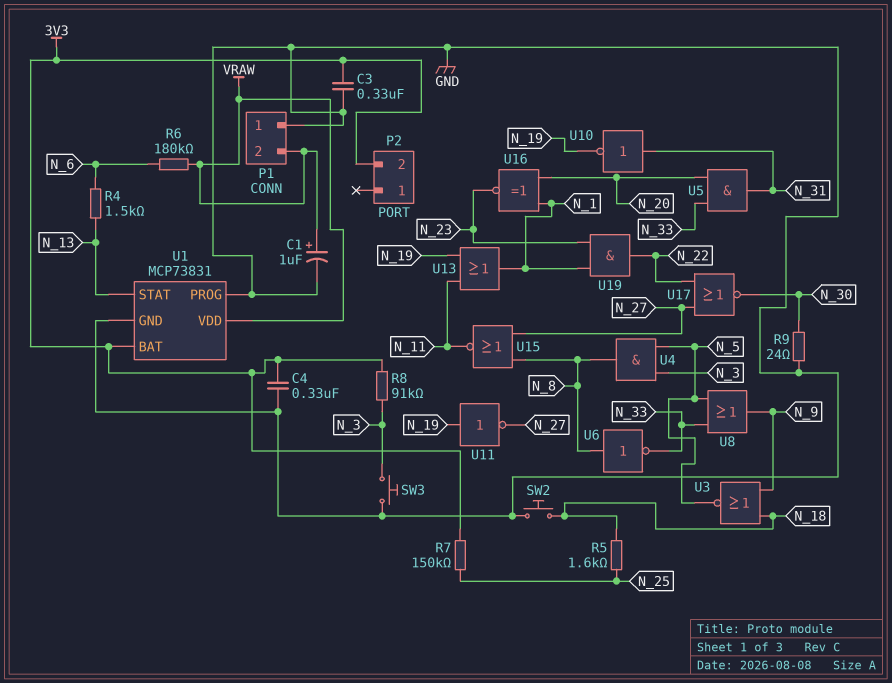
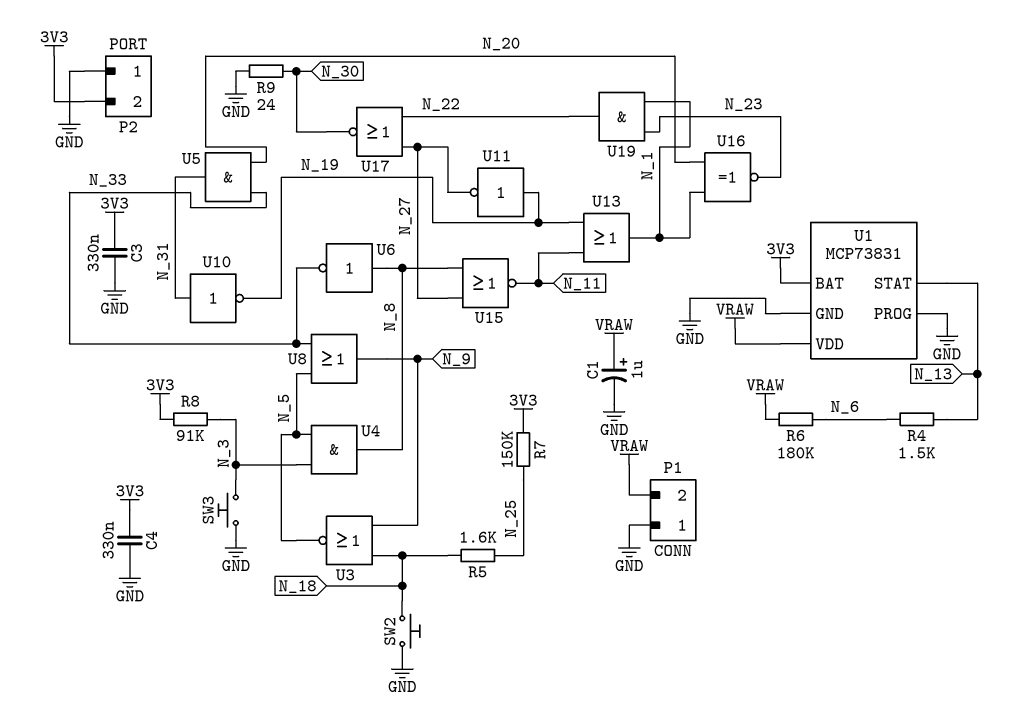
P2 pin 1: none -> GND

